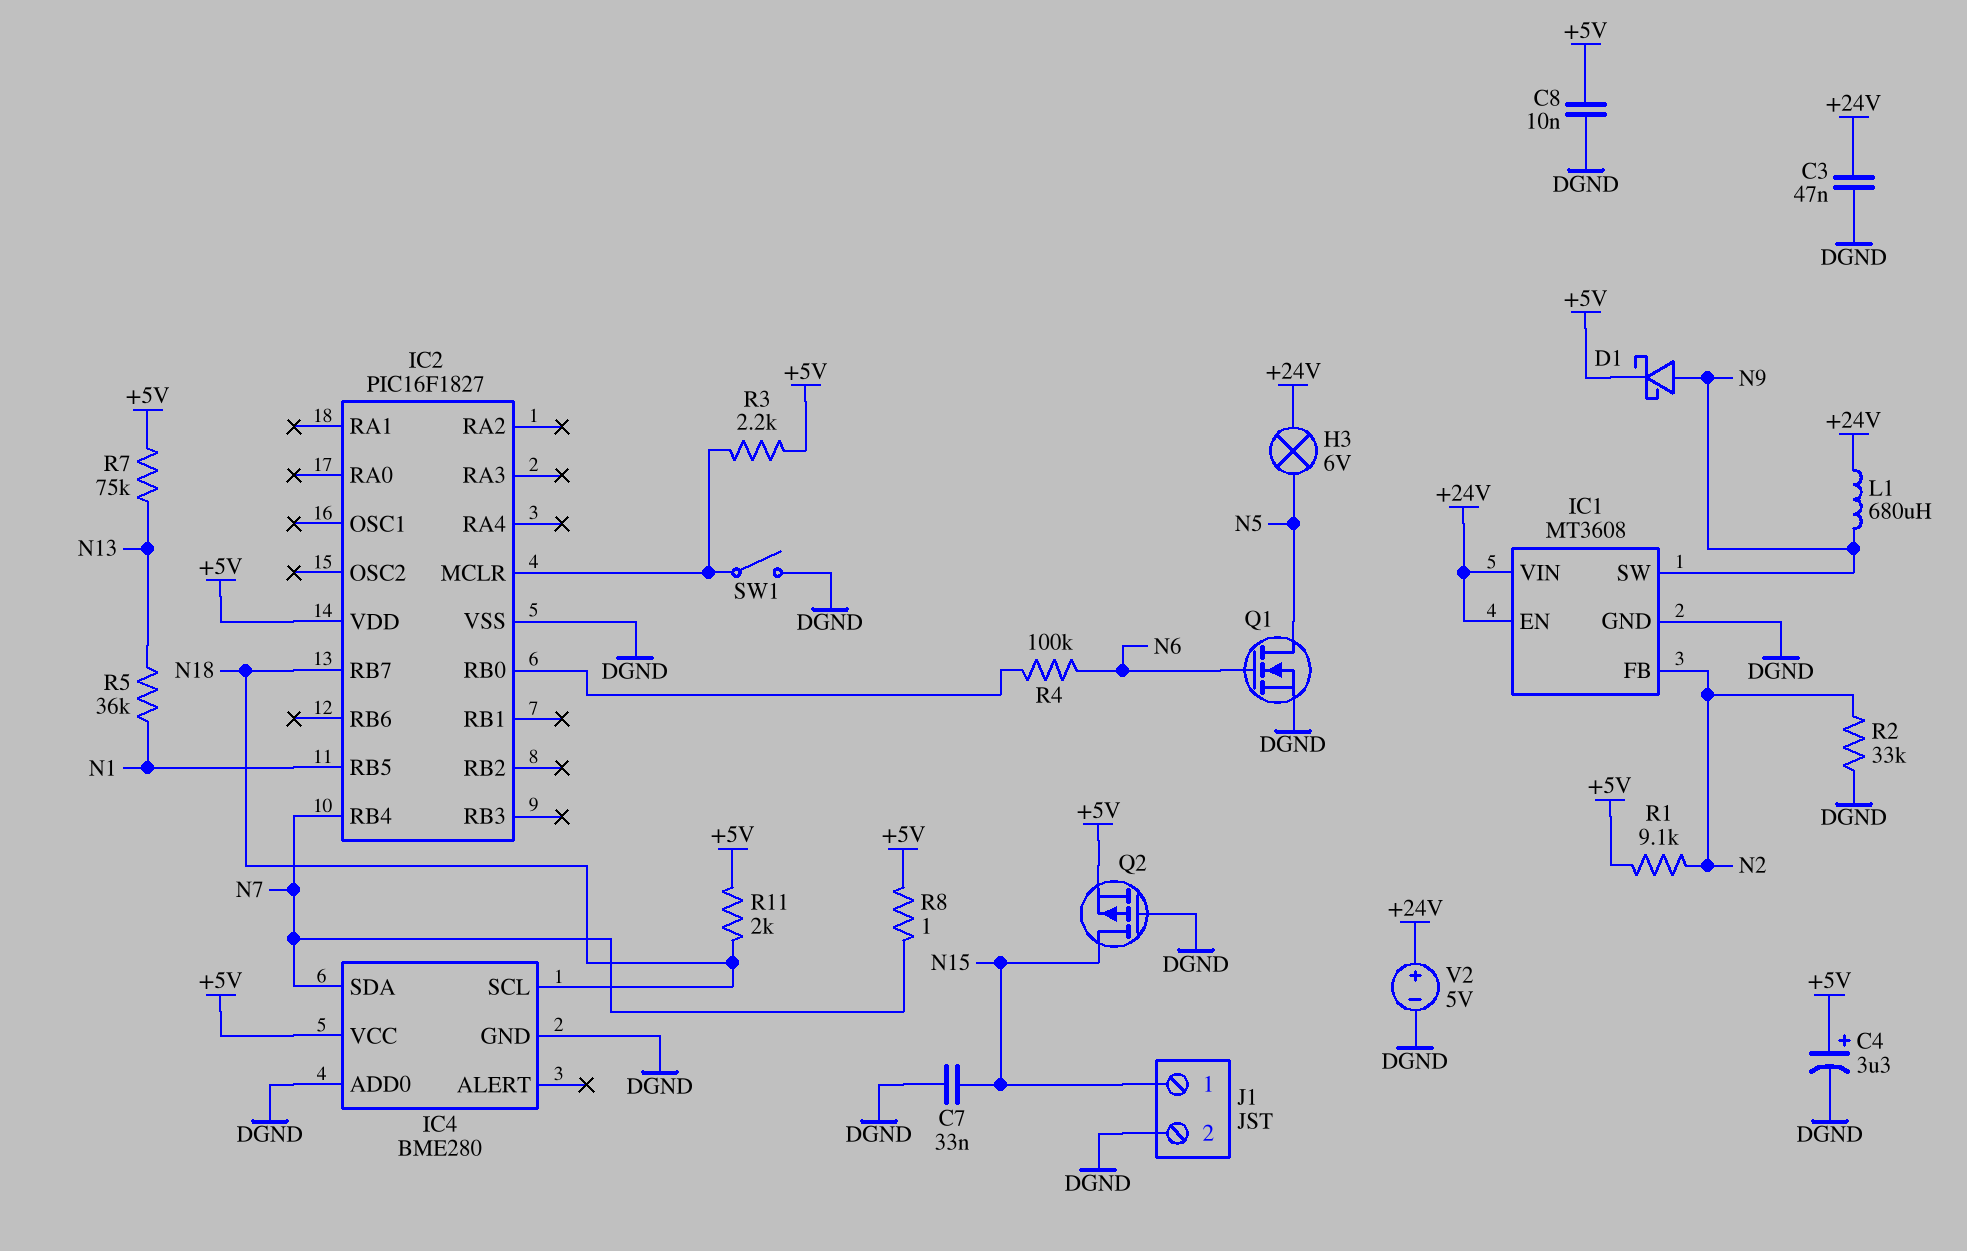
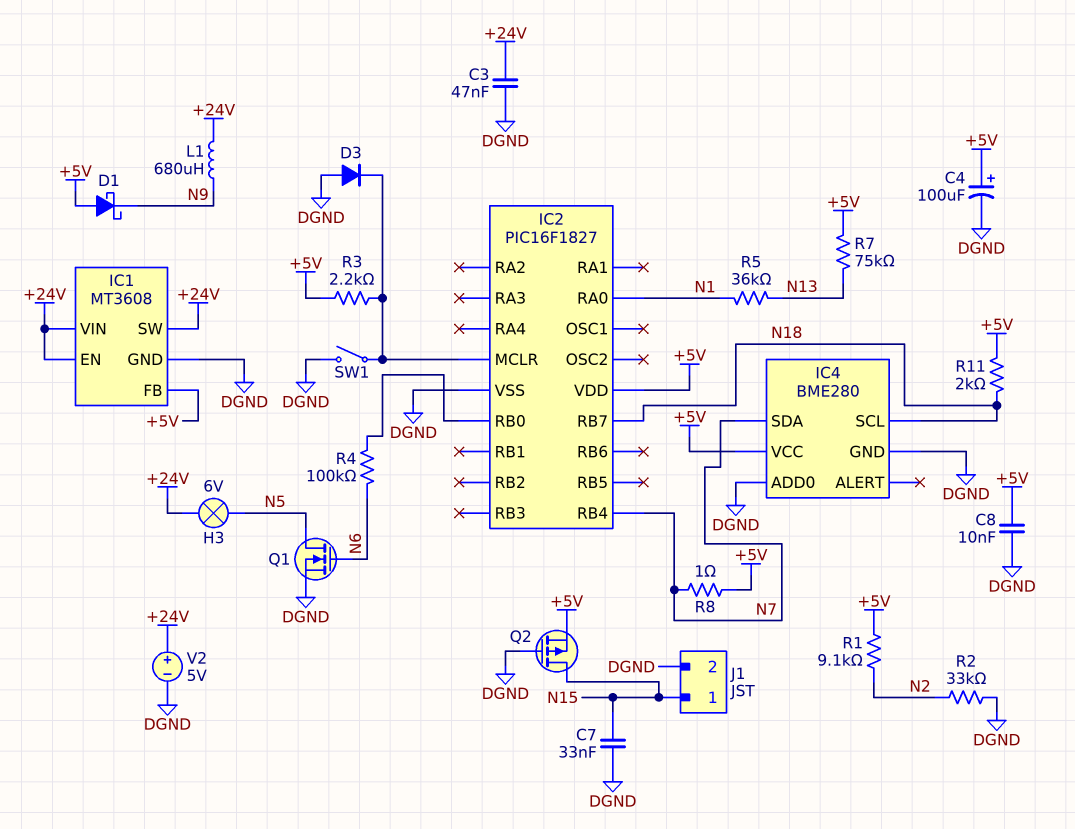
C4: 3.3uF (plus +5V, minus DGND) -> 100uF (plus +5V, minus DGND)
D1: schottky (A N9, K +5V) -> schottky (A +5V, K N9)
D3: none -> diode (A DGND, K IC2/MCLR)
IC1 pin FB: N2 -> +5V
IC1 pin SW: N9 -> +24V
IC2 pin RA0: none -> N1
IC2 pin RB5: N1 -> none

